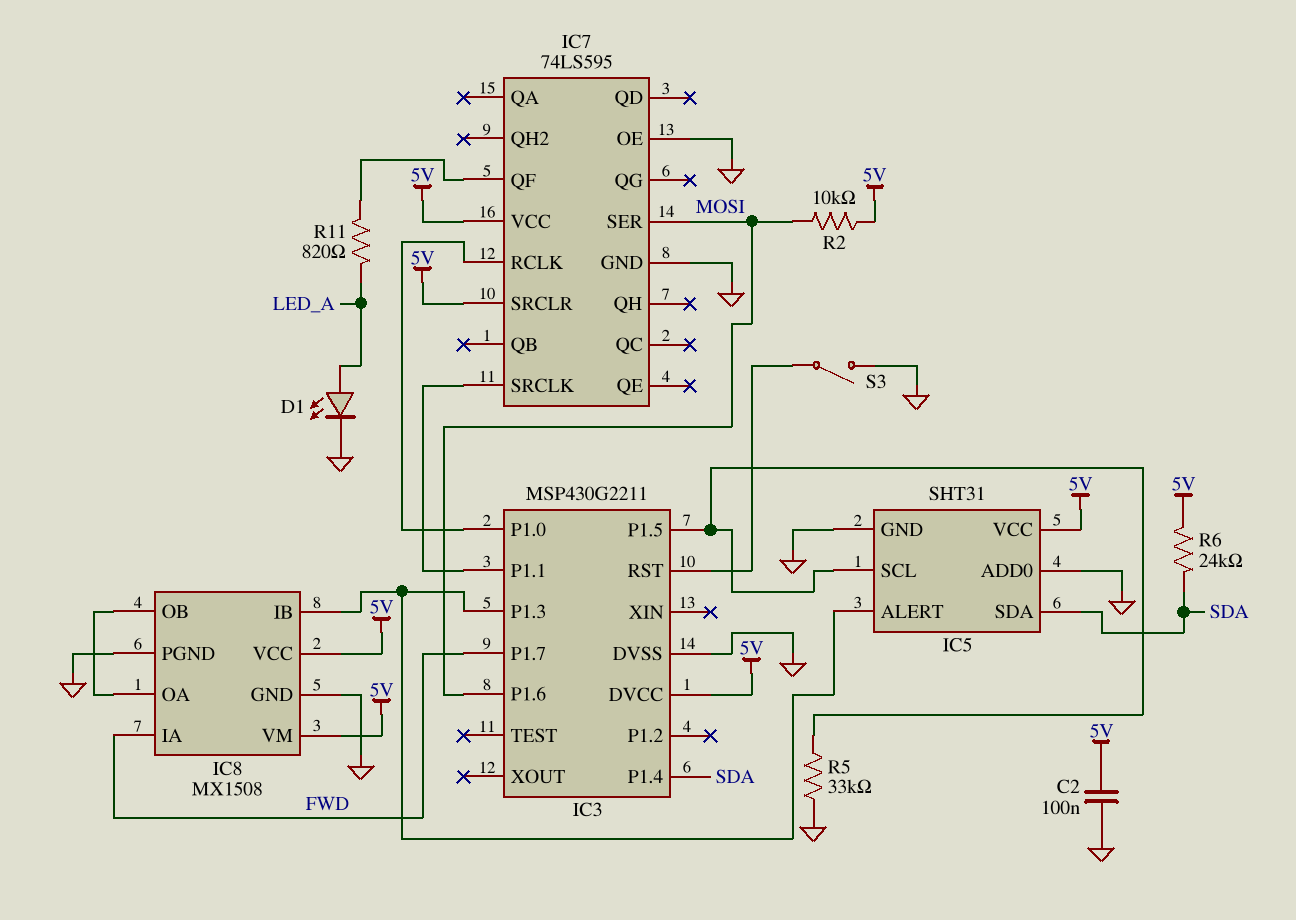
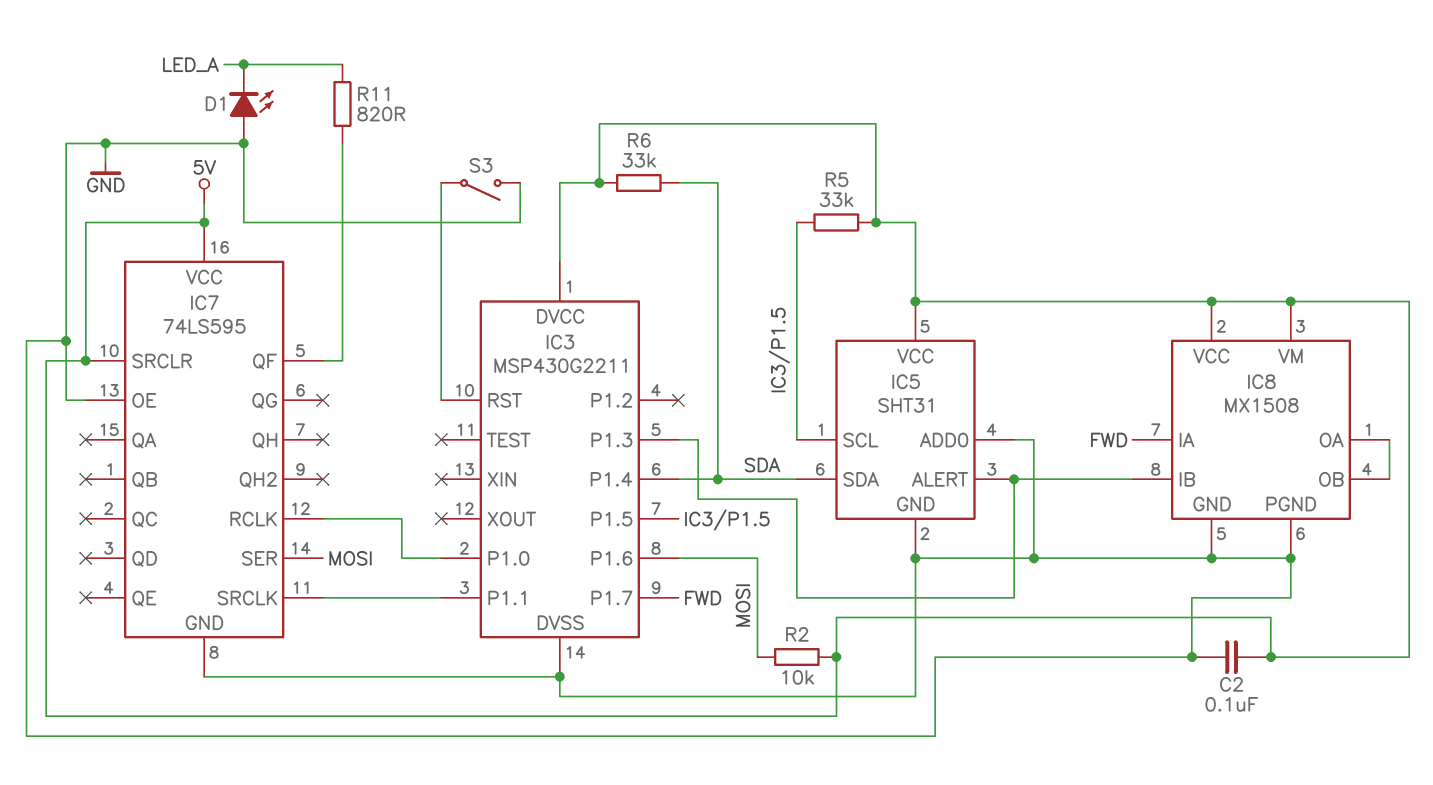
D1: LED (A LED_A, K GND) -> LED (A GND, K LED_A)
R5: 33k (GND, IC3/P1.5) -> 33k (5V, IC3/P1.5)
R6: 24k (5V, SDA) -> 33k (5V, SDA)

